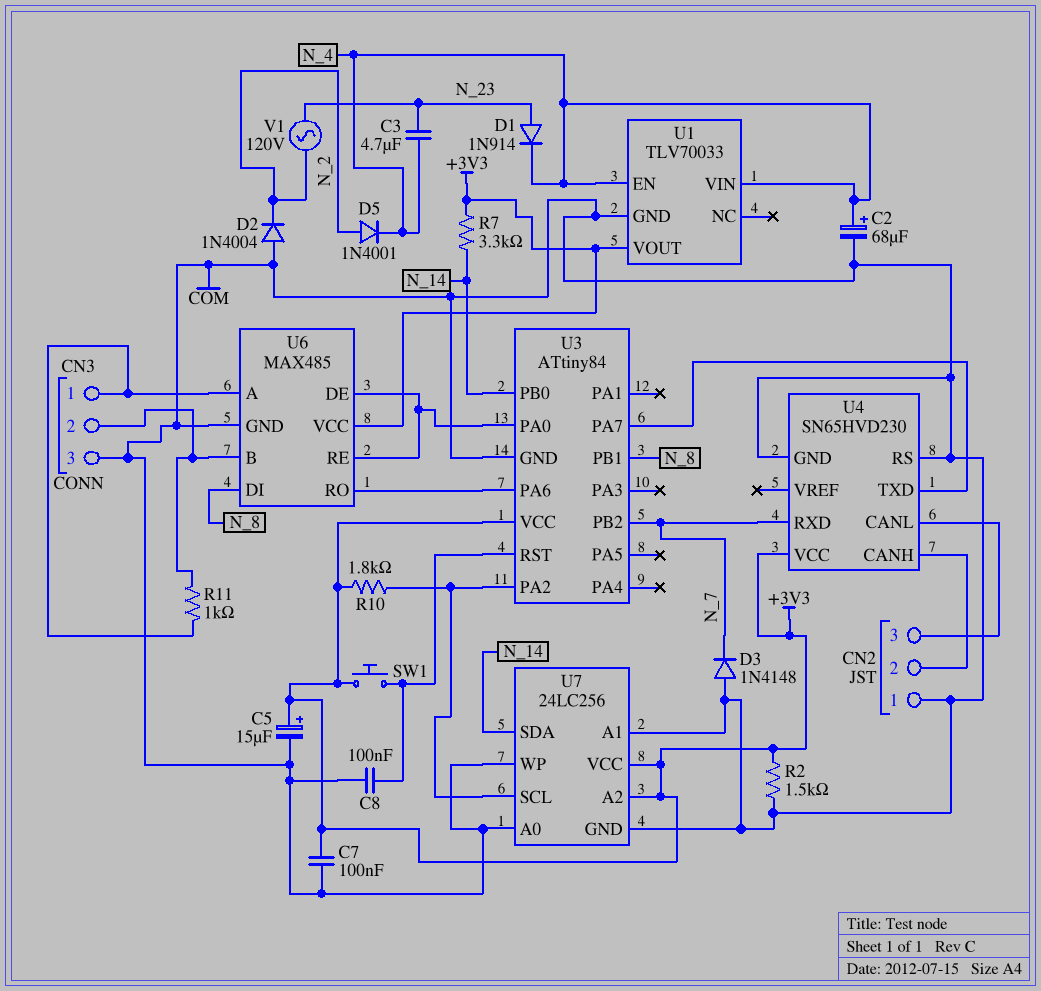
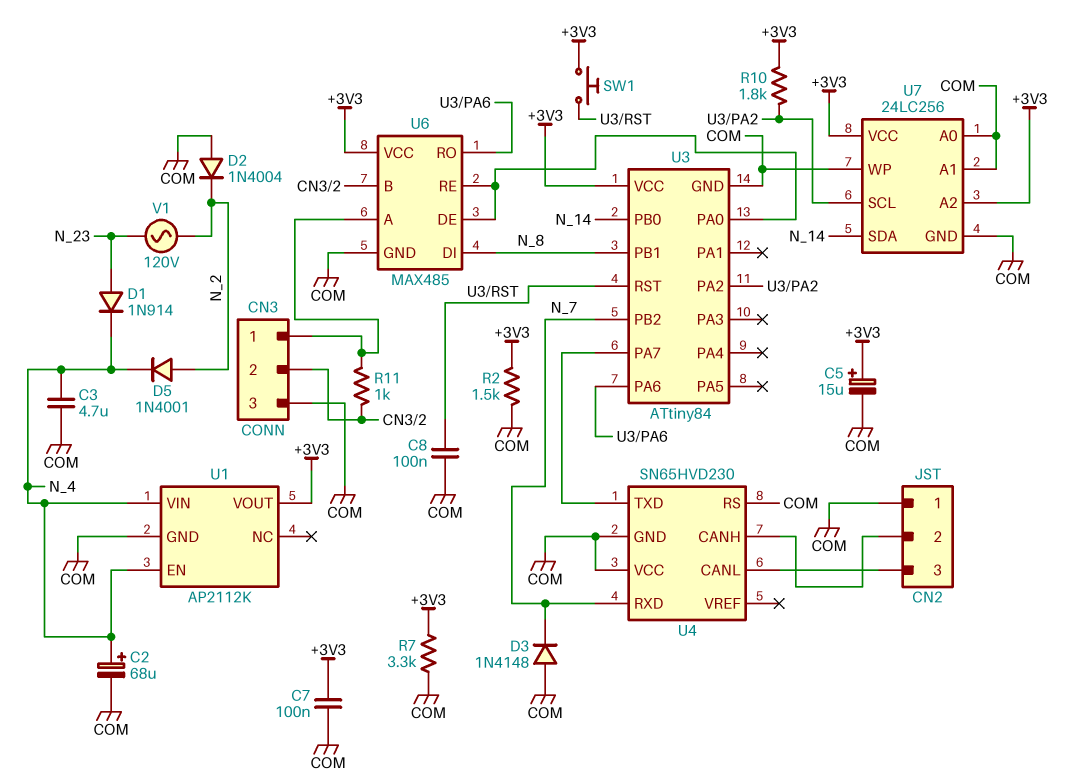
C3: 4.7uF (N_4, N_23) -> 4.7uF (COM, N_4)
R7: 3.3k (+3V3, N_14) -> 3.3k (+3V3, COM)
U1: TLV70033 -> AP2112K
U4 pin VCC: +3V3 -> COM

